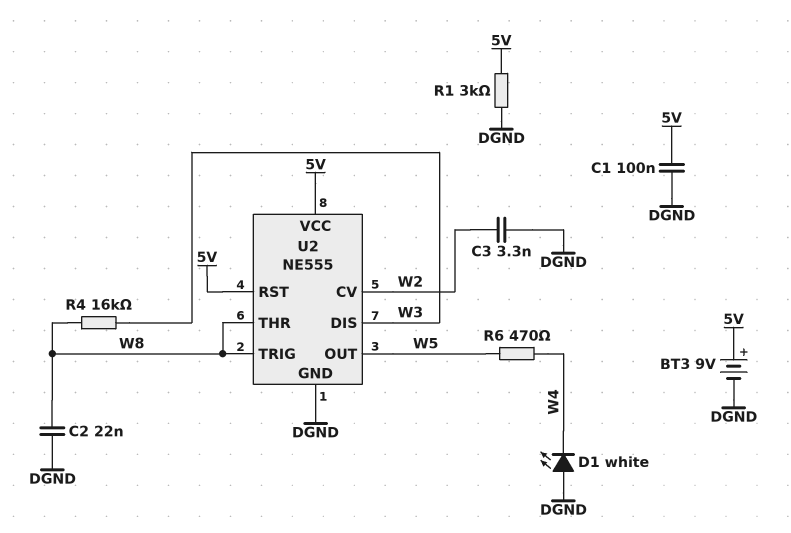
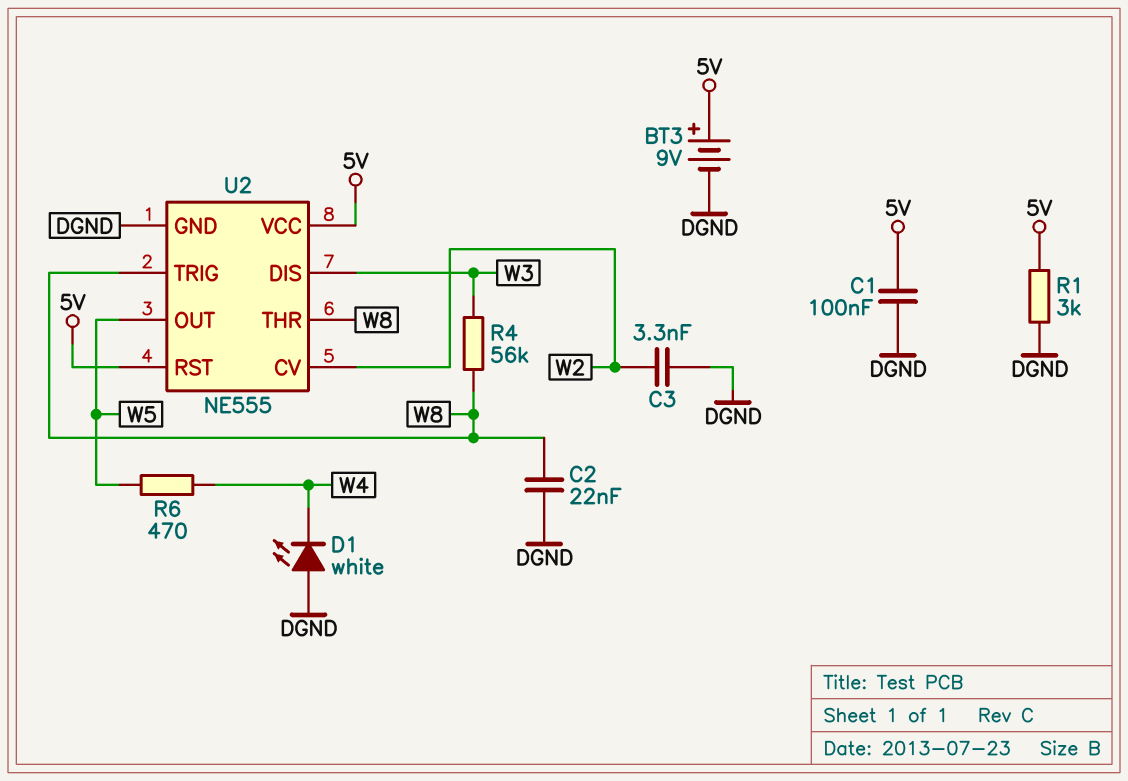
R4: 16k (W3, W8) -> 56k (W3, W8)

